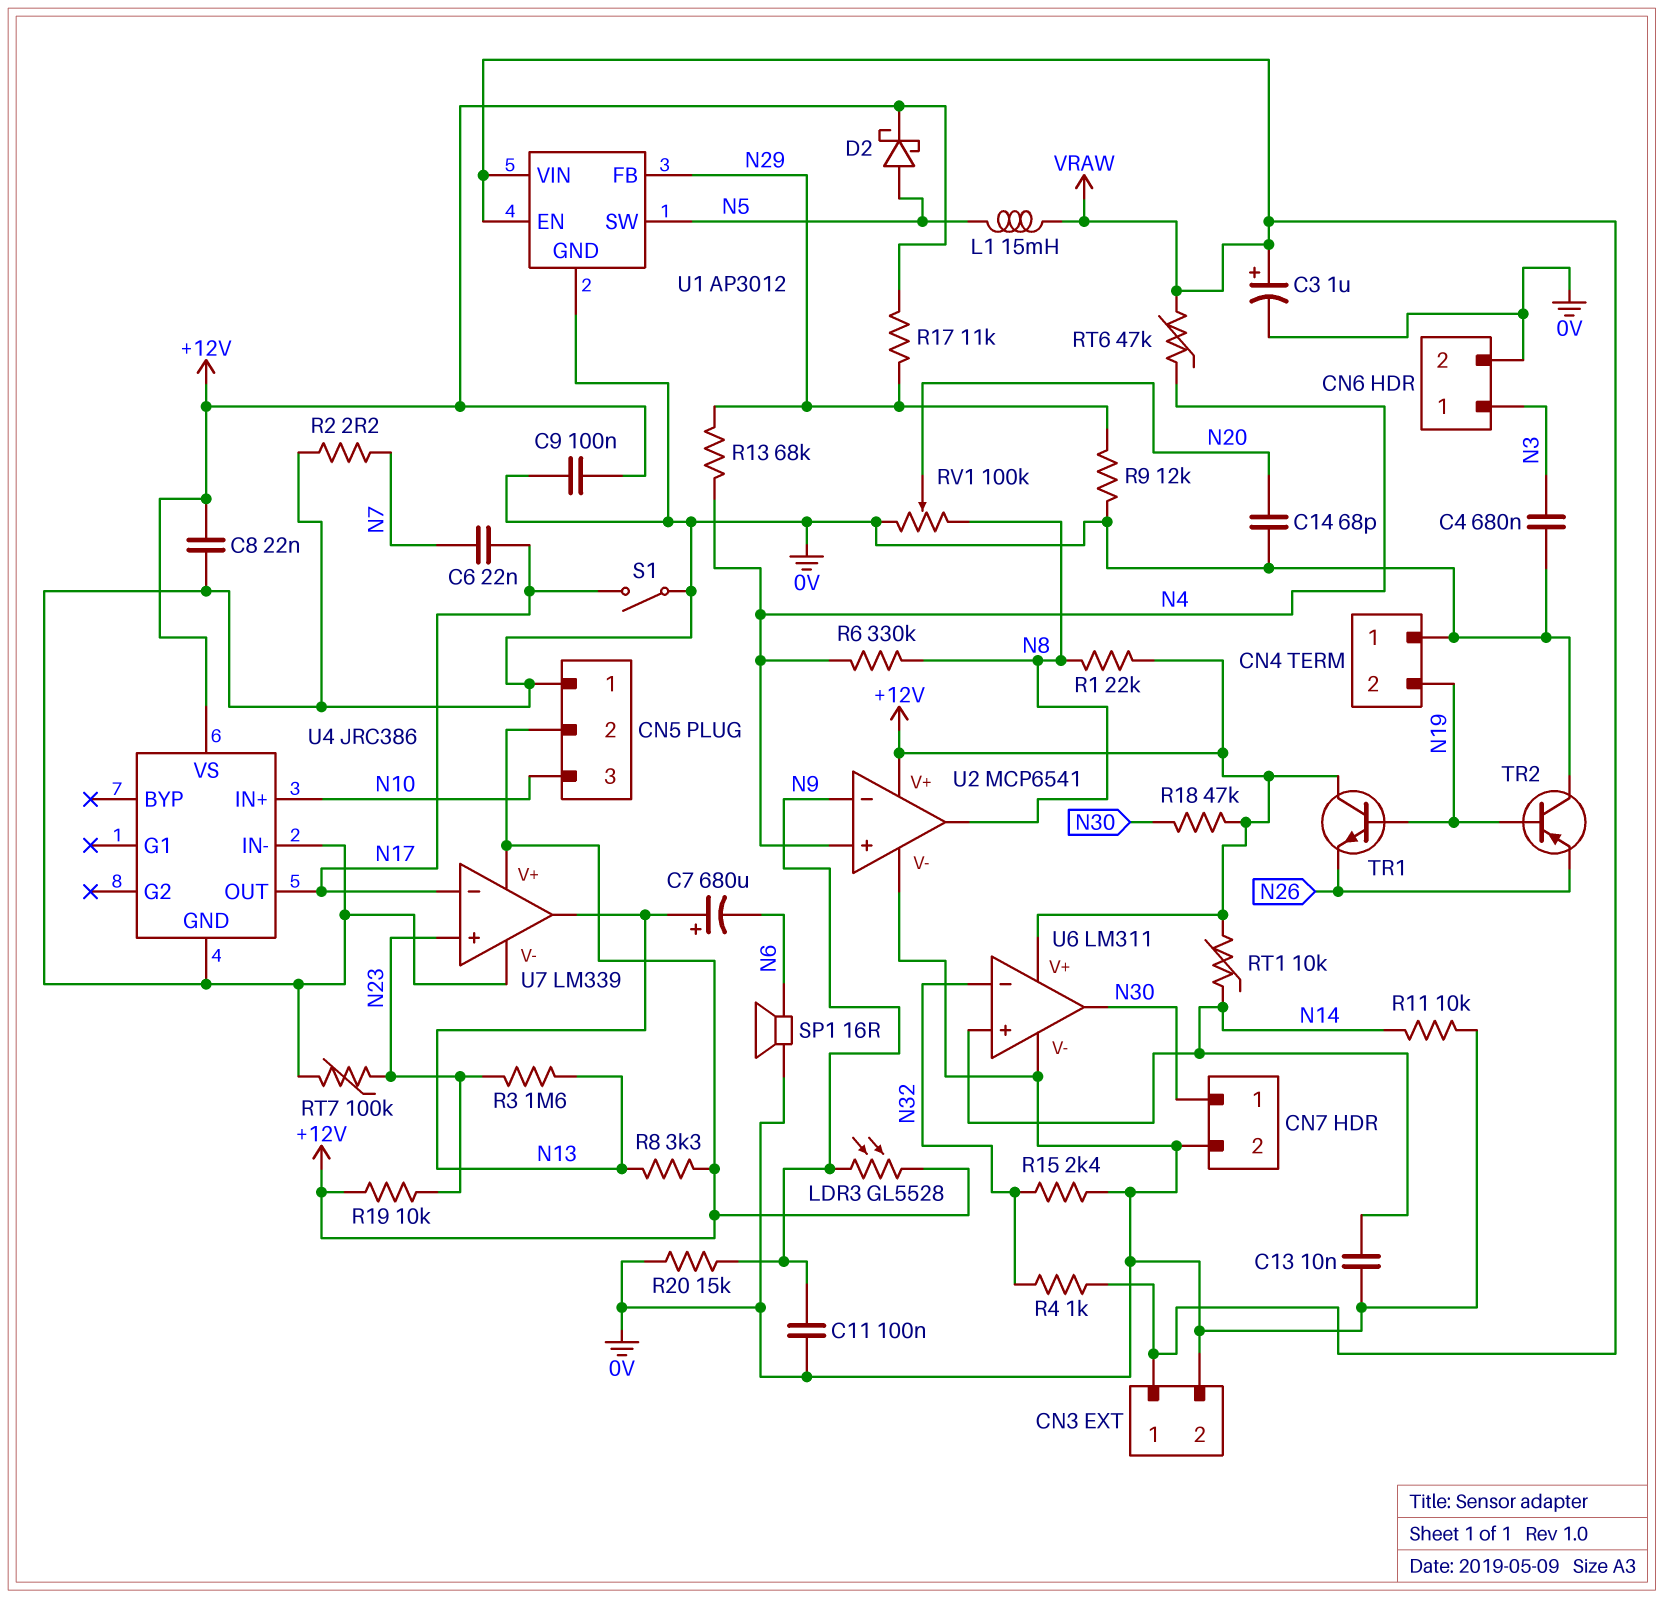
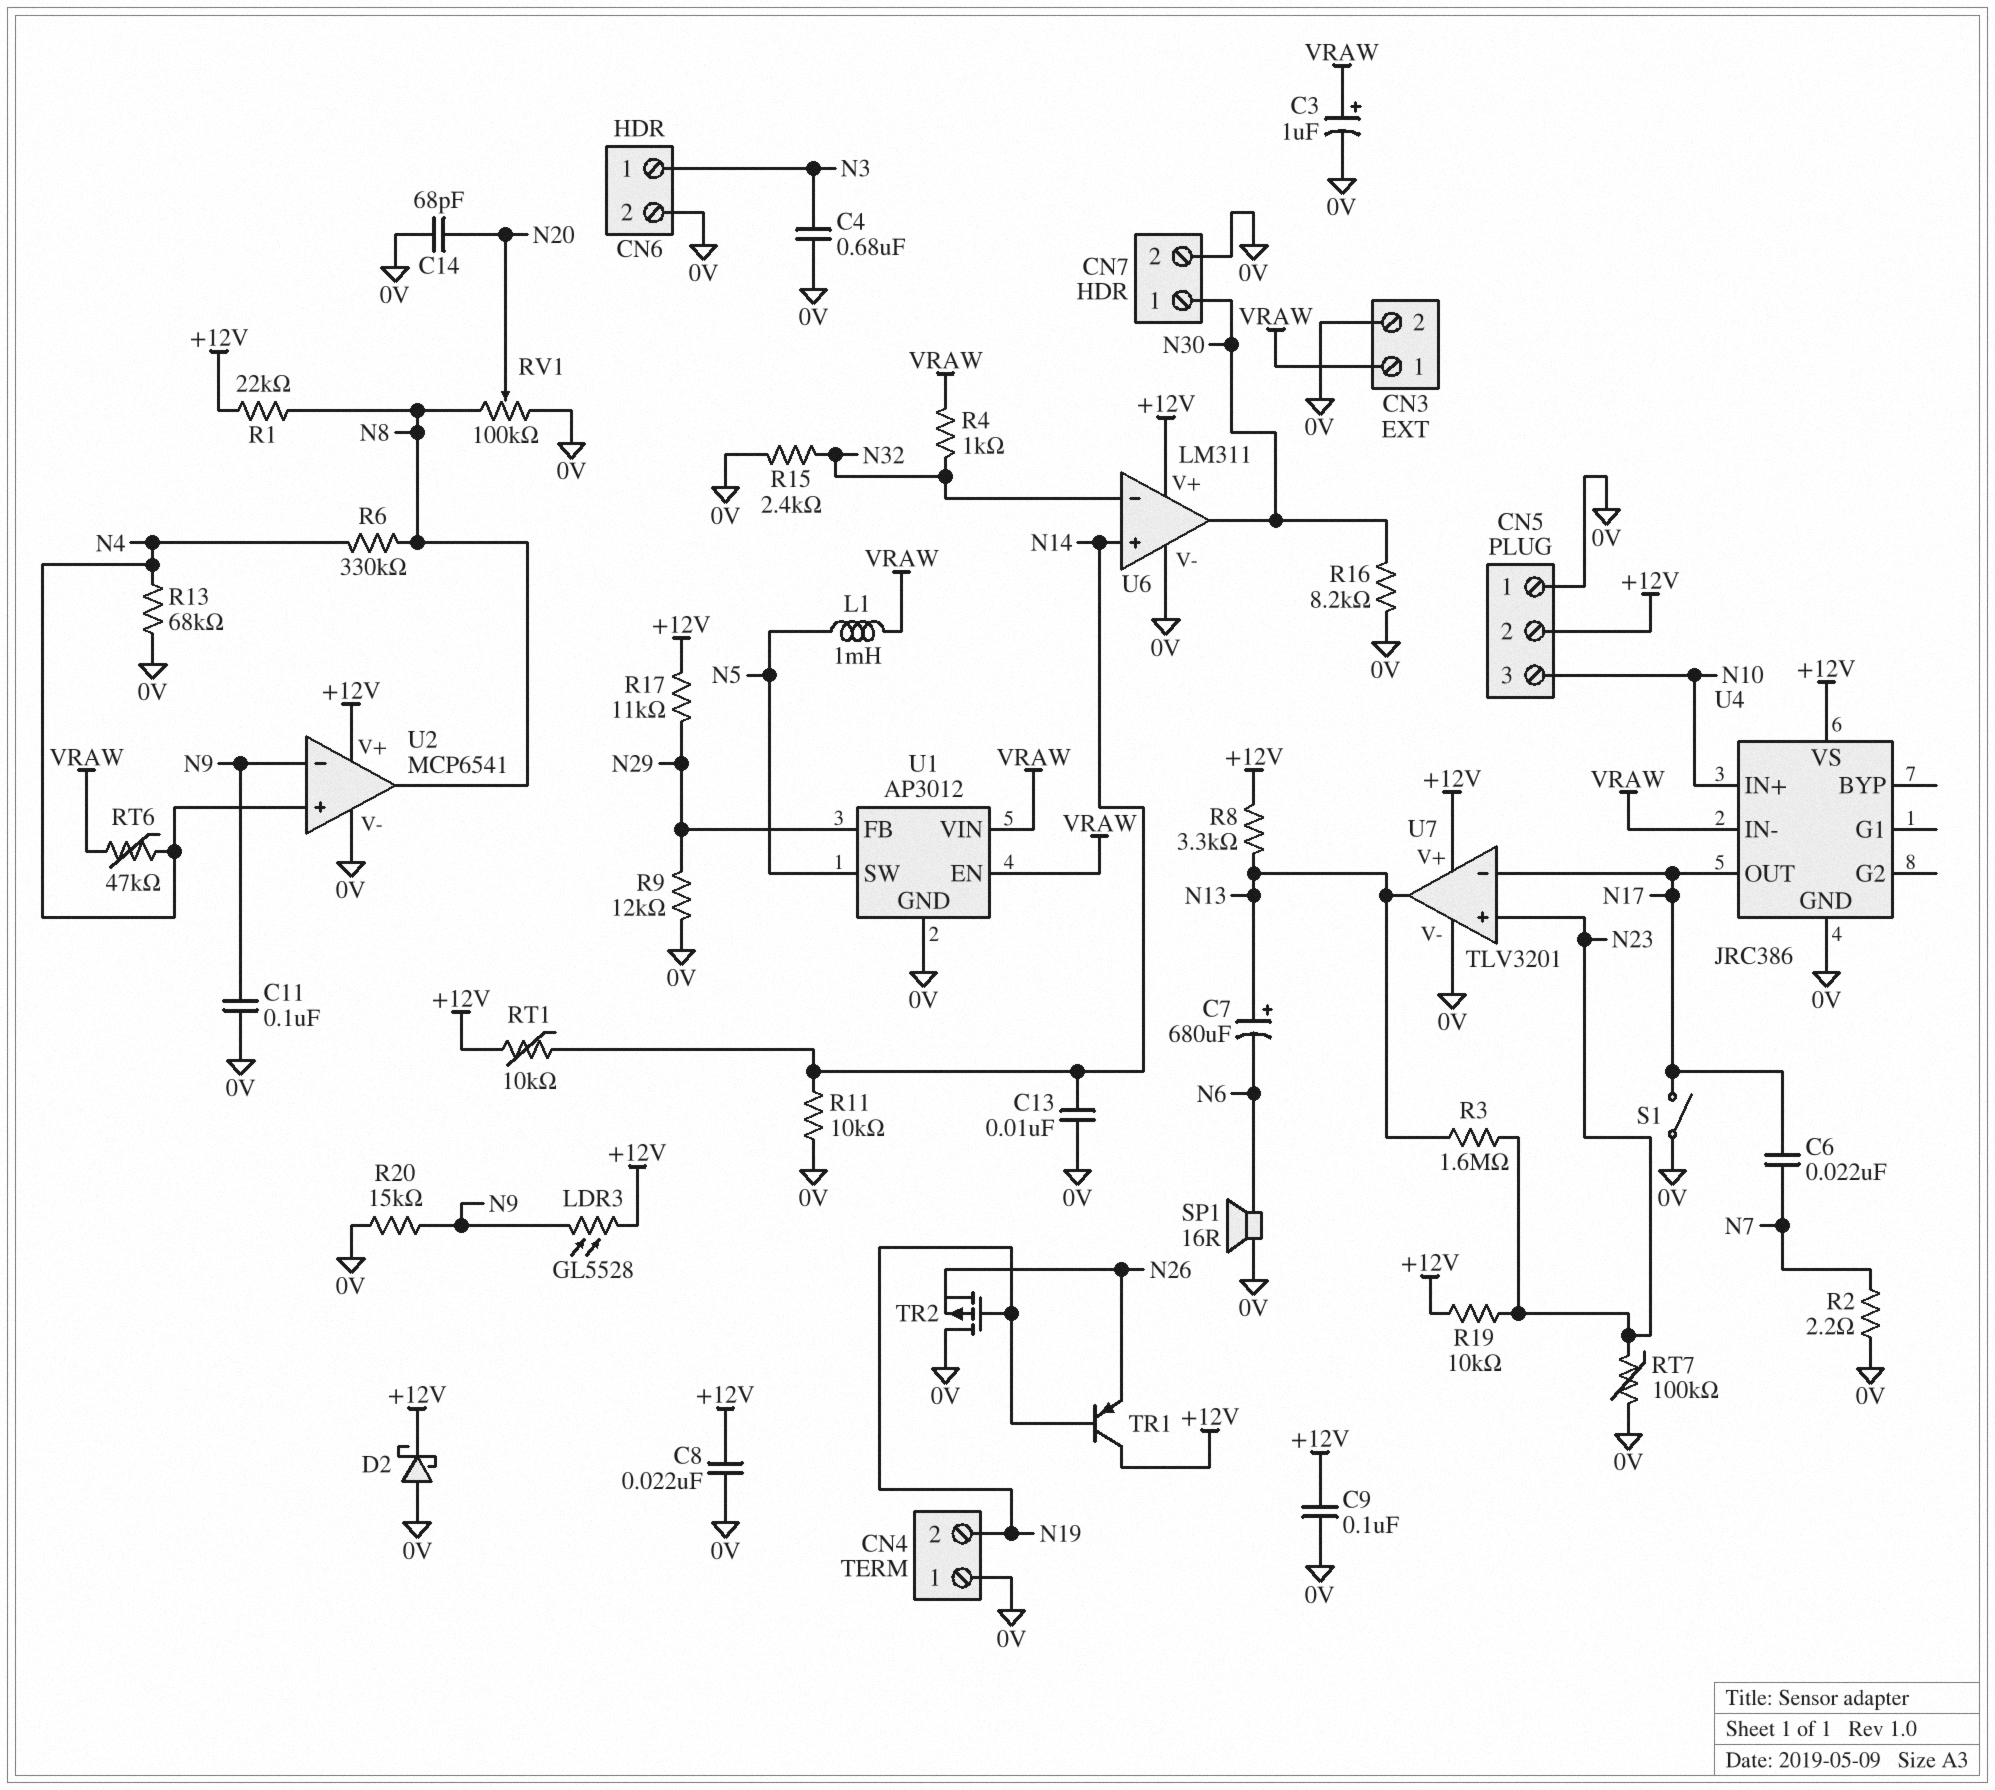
D2: schottky (A N5, K +12V) -> schottky (A 0V, K +12V)
L1: 15mH (N5, VRAW) -> 1mH (N5, VRAW)
R13: 68k (N4, N29) -> 68k (0V, N4)
R16: none -> 8.2k (0V, N30)
R18: 47k (+12V, N30) -> none
TR1: NPN (B N19, C +12V, E N26) -> PNP (B N19, C +12V, E N26)
TR2: PNP (B N19, C 0V, E N26) -> PMOS (G N19, D 0V, S N26)
U4 pin IN-: 0V -> VRAW
U7: LM339 -> TLV3201

